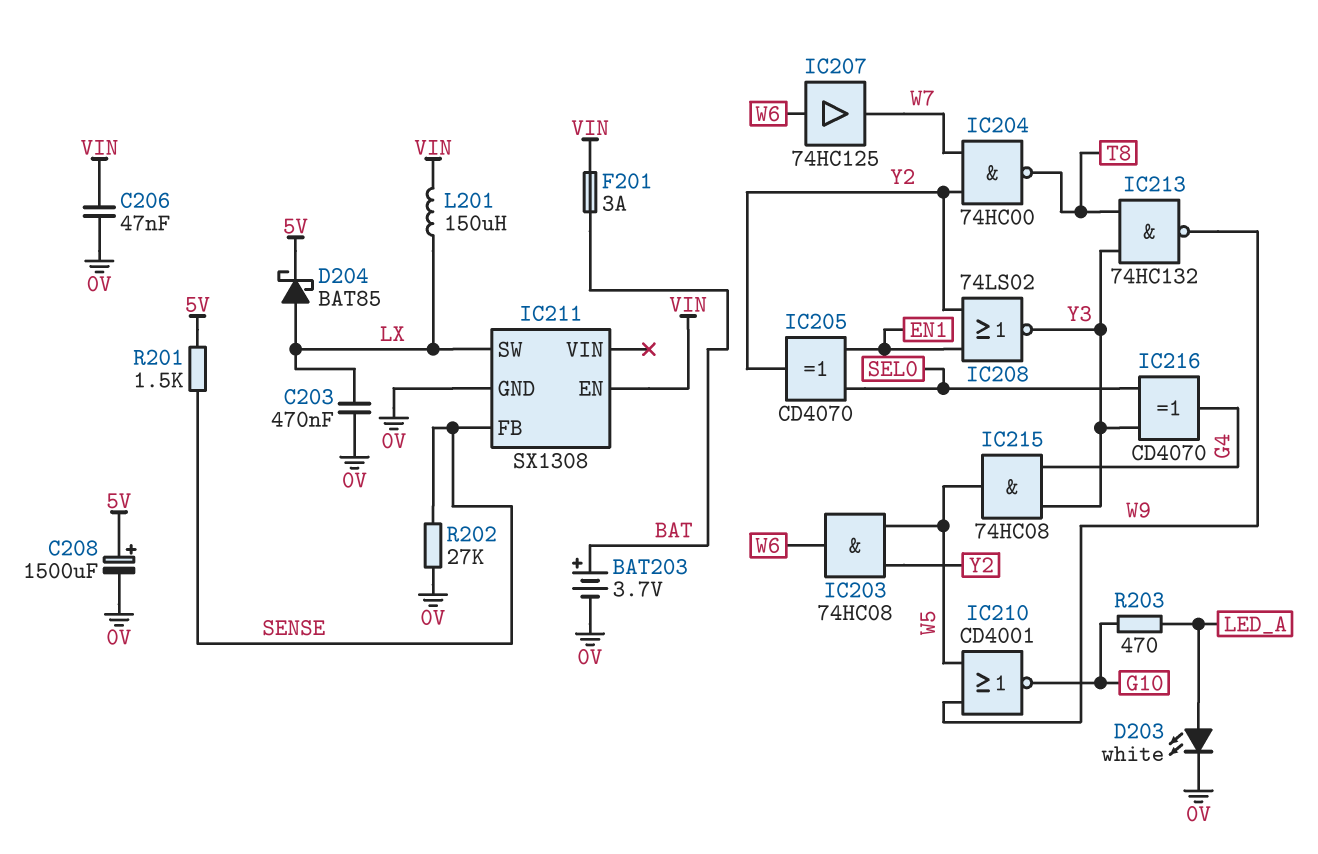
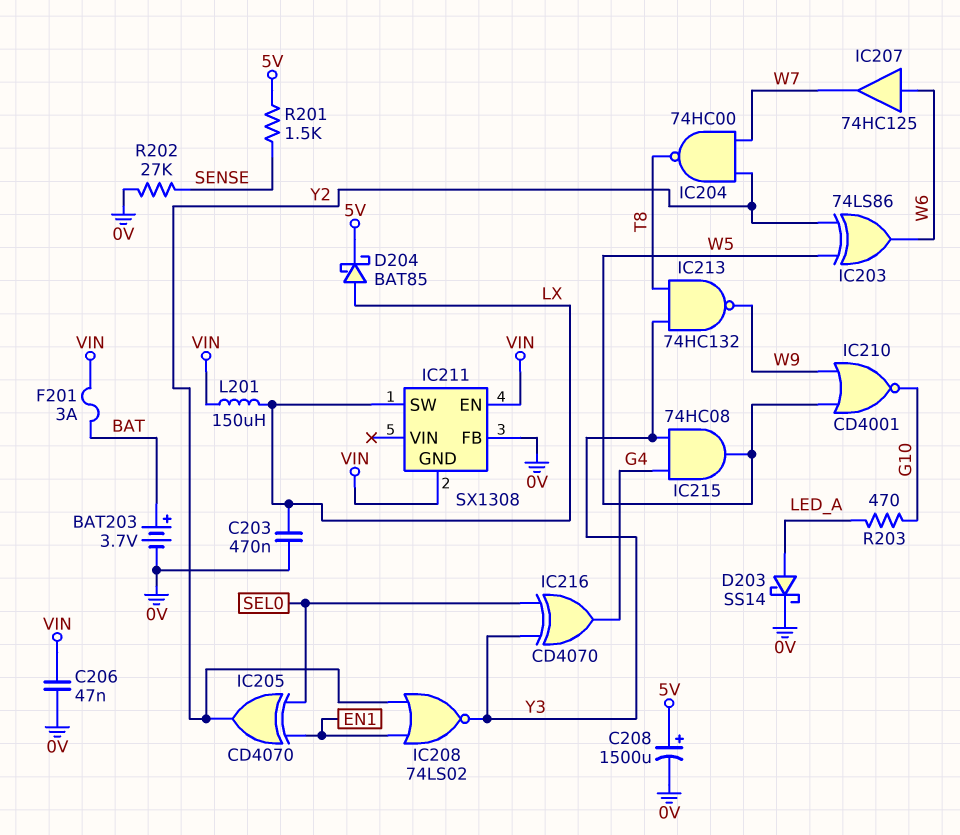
D203: LED white (A LED_A, K 0V) -> schottky SS14 (A LED_A, K 0V)
IC203: AND 74HC08 (in W5, in Y2, out W6) -> XOR 74LS86 (in W5, in Y2, out W6)
IC211 pin FB: SENSE -> 0V
IC211 pin GND: 0V -> VIN

